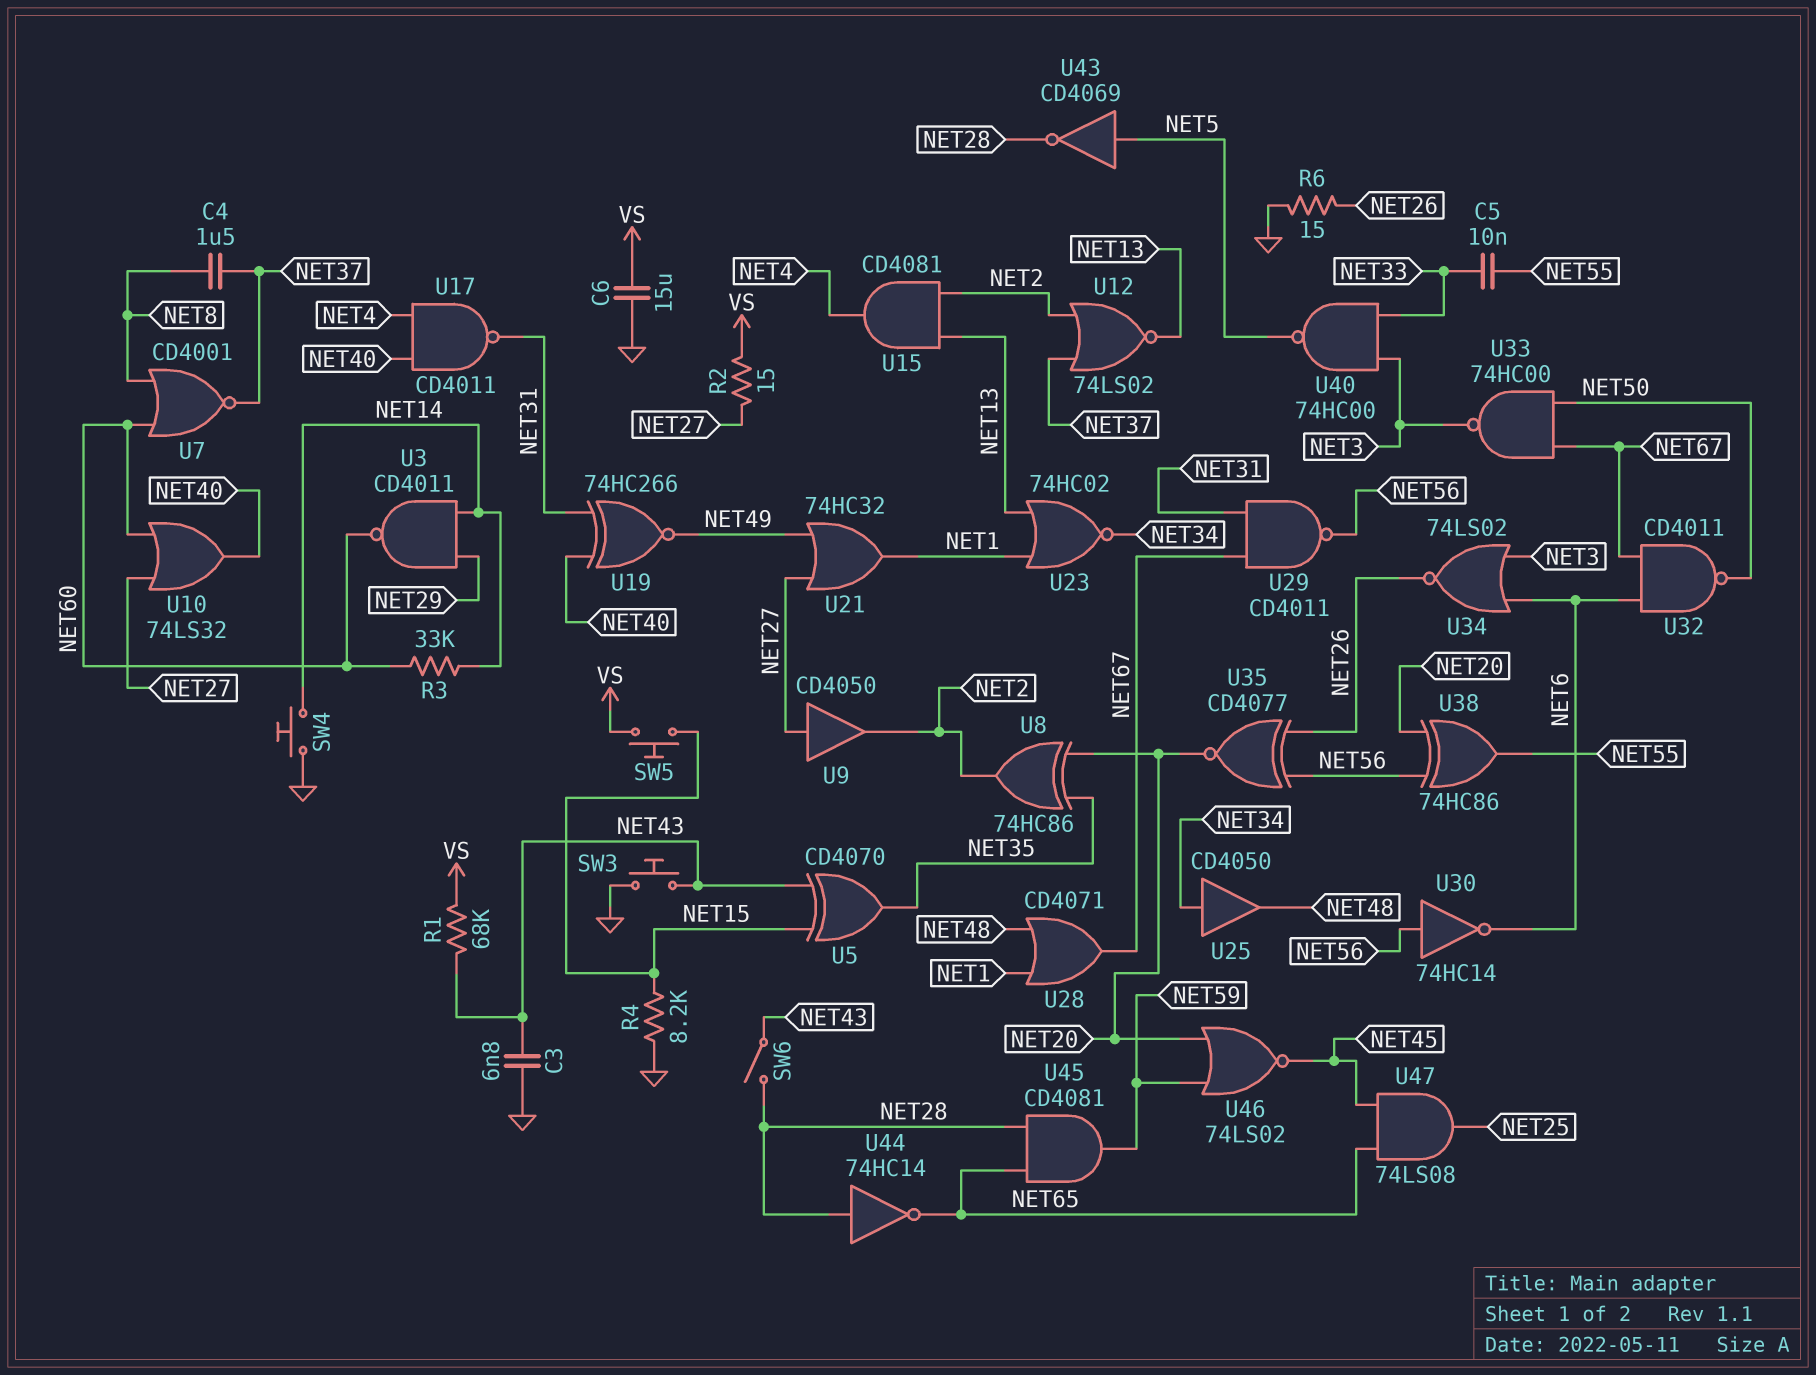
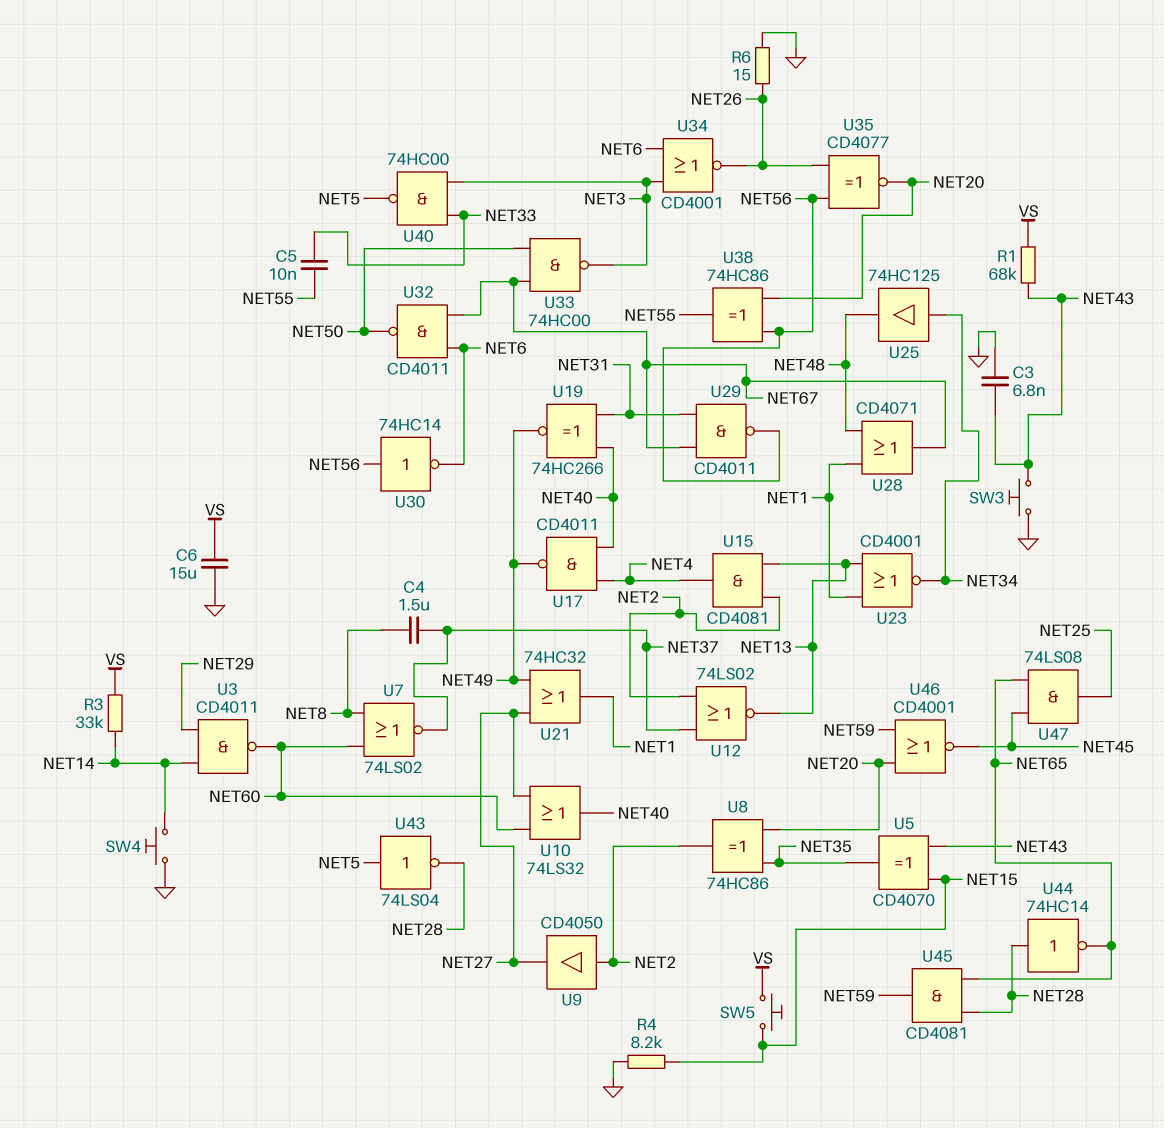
R2: 15 (NET27, VS) -> none
R3: 33k (NET14, NET60) -> 33k (NET14, VS)
SW6: switch (NET28, NET43) -> none
U7: NOR CD4001 (in NET8, in NET60, out NET37) -> NOR 74LS02 (in NET8, in NET60, out NET37)
U9: buffer CD4050 (in NET27, out NET2) -> buffer CD4050 (in NET2, out NET27)
U17: NAND CD4011 (in NET4, in NET40, out NET31) -> NAND CD4011 (in NET4, in NET40, out NET49)
U23: NOR 74HC02 (in NET1, in NET13, out NET34) -> NOR CD4001 (in NET1, in NET13, out NET34)
U25: buffer CD4050 (in NET34, out NET48) -> buffer 74HC125 (in NET34, out NET48)
U34: NOR 74LS02 (in NET3, in NET6, out NET26) -> NOR CD4001 (in NET3, in NET6, out NET26)
U43: NOT CD4069 (in NET5, out NET28) -> NOT 74LS04 (in NET5, out NET28)
U46: NOR 74LS02 (in NET20, in NET59, out NET45) -> NOR CD4001 (in NET20, in NET59, out NET45)

